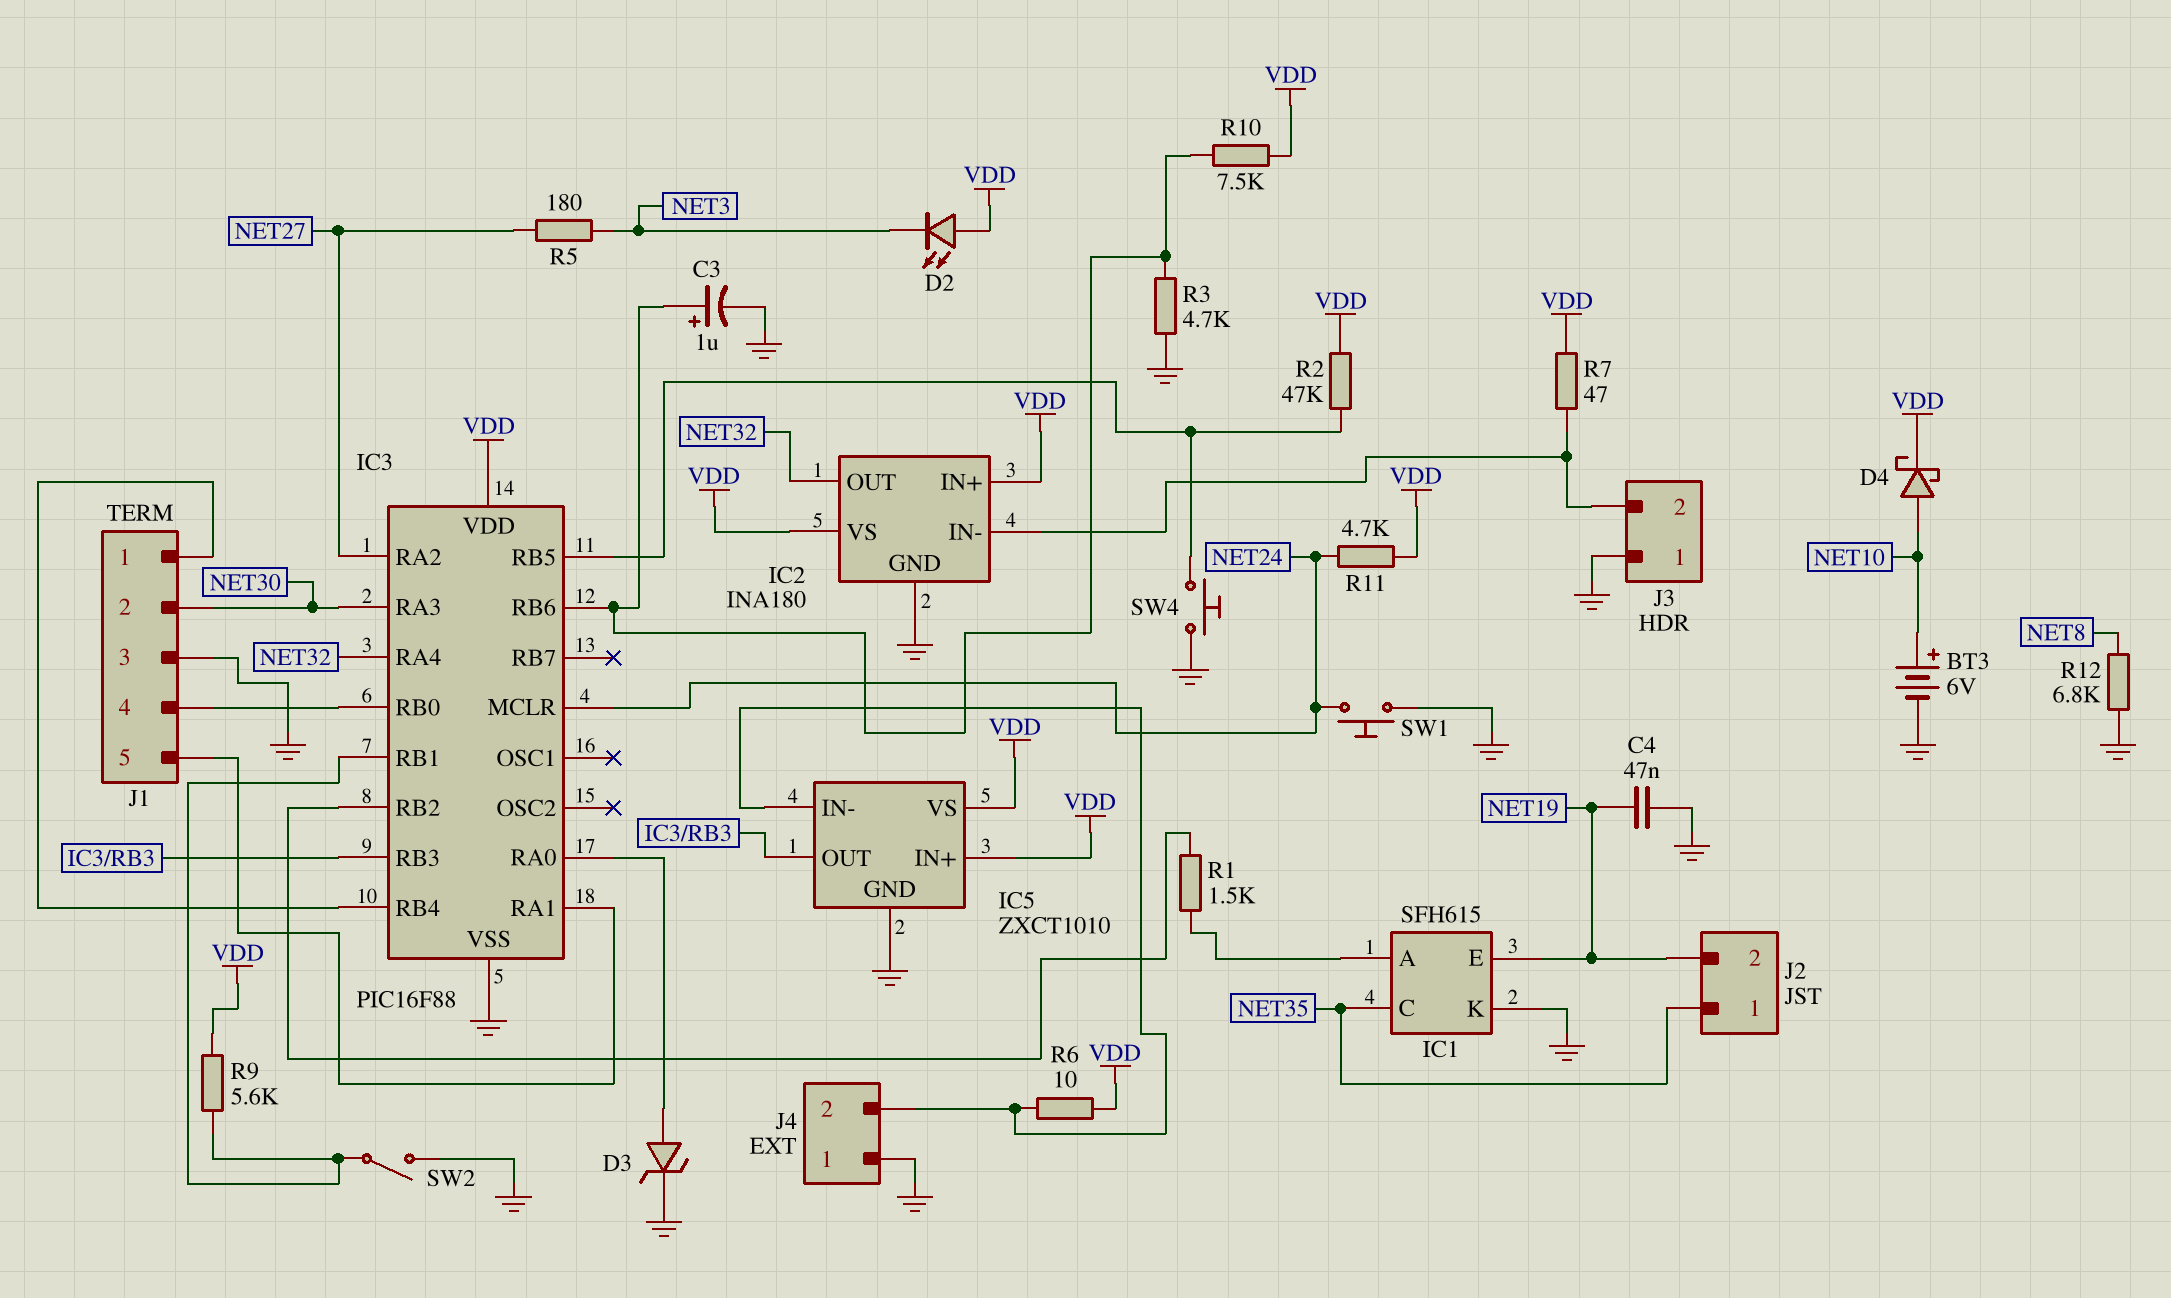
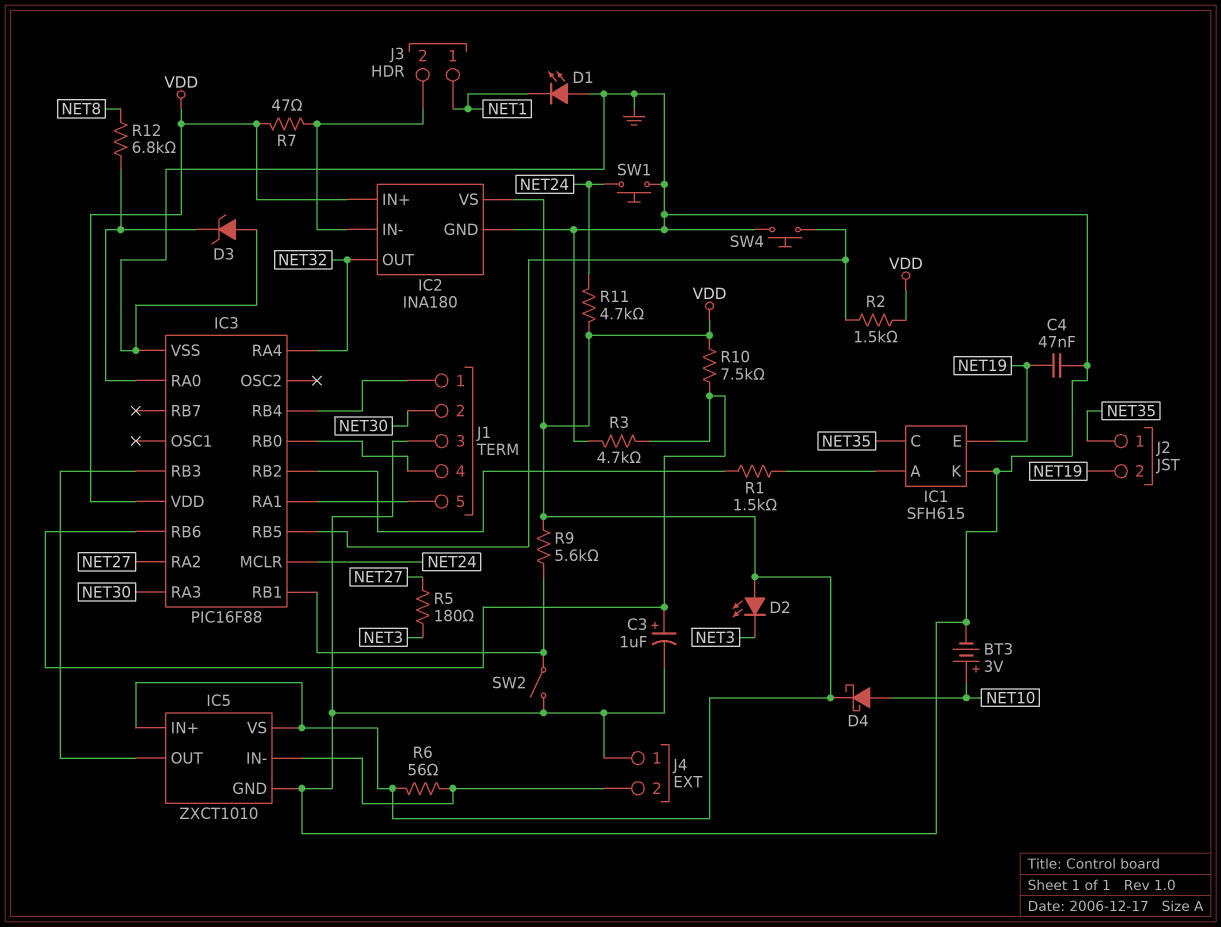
BT3: 6V (plus NET10, minus GND) -> 3V (plus NET10, minus GND)
D1: none -> LED (A GND, K NET1)
D3: zener (A IC3/RA0, K GND) -> zener (A GND, K IC3/RA0)
J3 pin 1: GND -> NET1
R2: 47k (IC3/RB5, VDD) -> 1.5k (IC3/RB5, VDD)
R6: 10 (IC5/IN-, VDD) -> 56 (IC5/IN-, VDD)
R12: 6.8k (GND, NET8) -> 6.8k (IC3/RA0, NET8)

